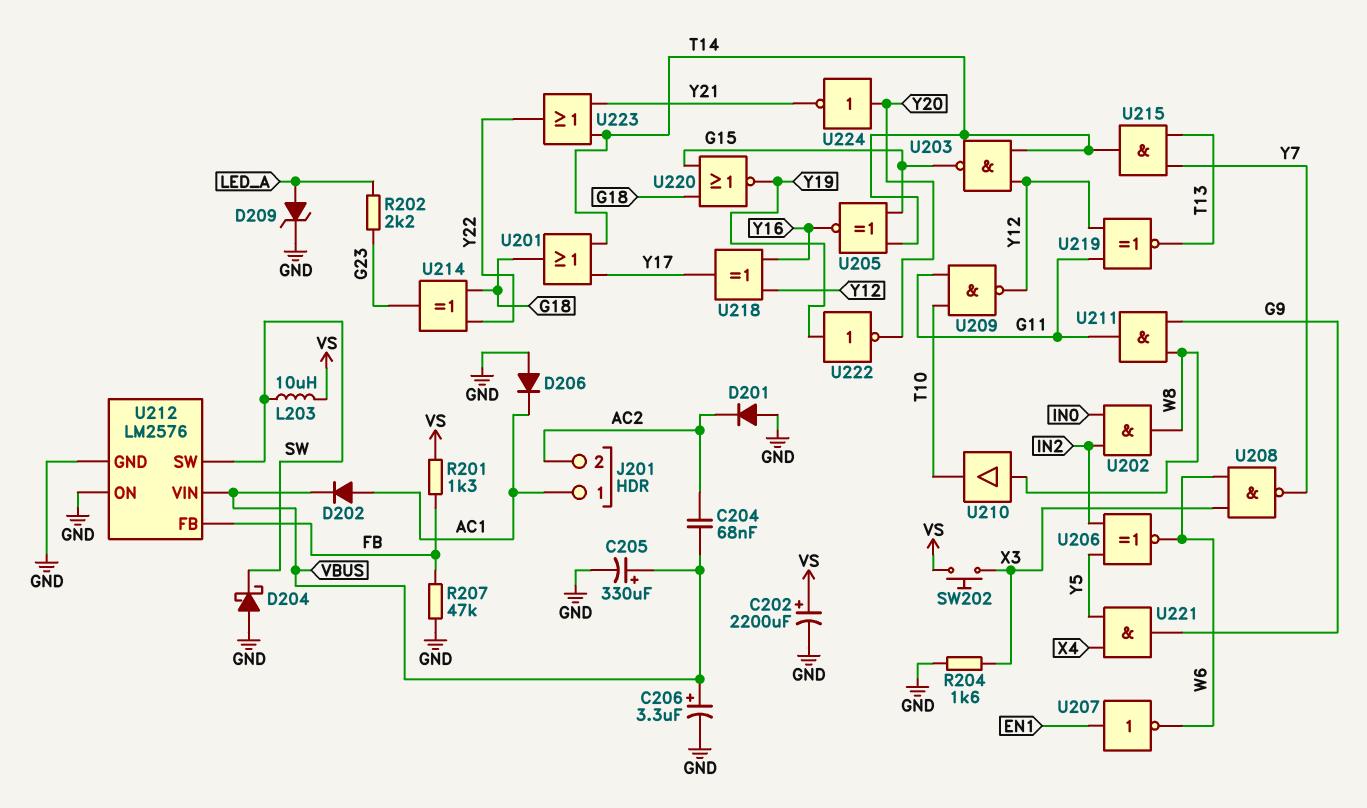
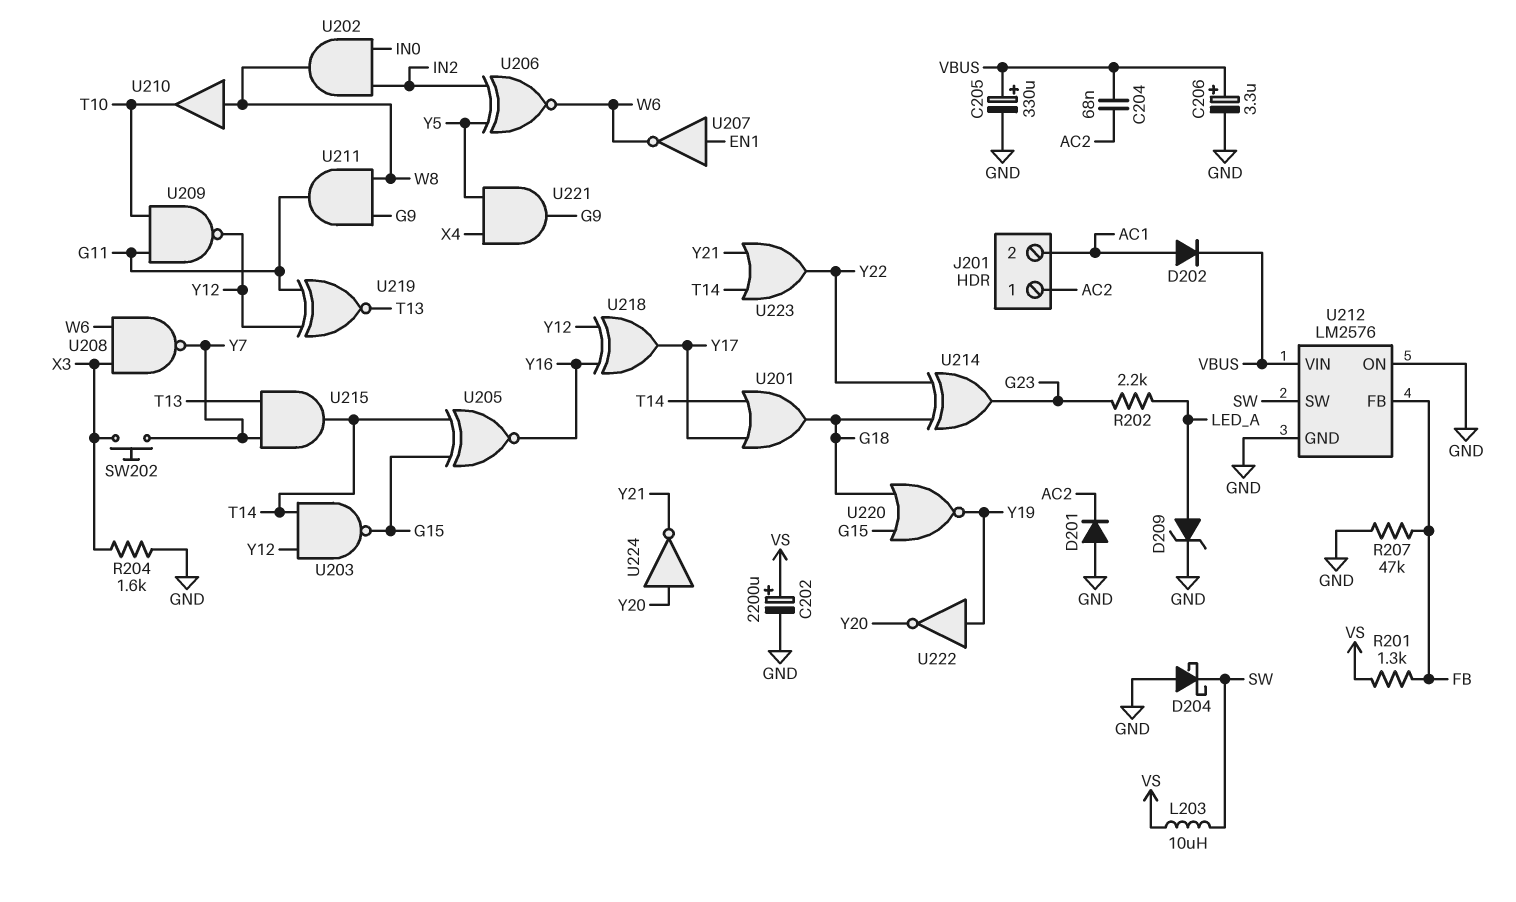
D206: diode (A GND, K AC1) -> none
J201 pin 1: AC1 -> AC2
J201 pin 2: AC2 -> AC1
SW202: button (VS, X3) -> button (X3, Y7)

